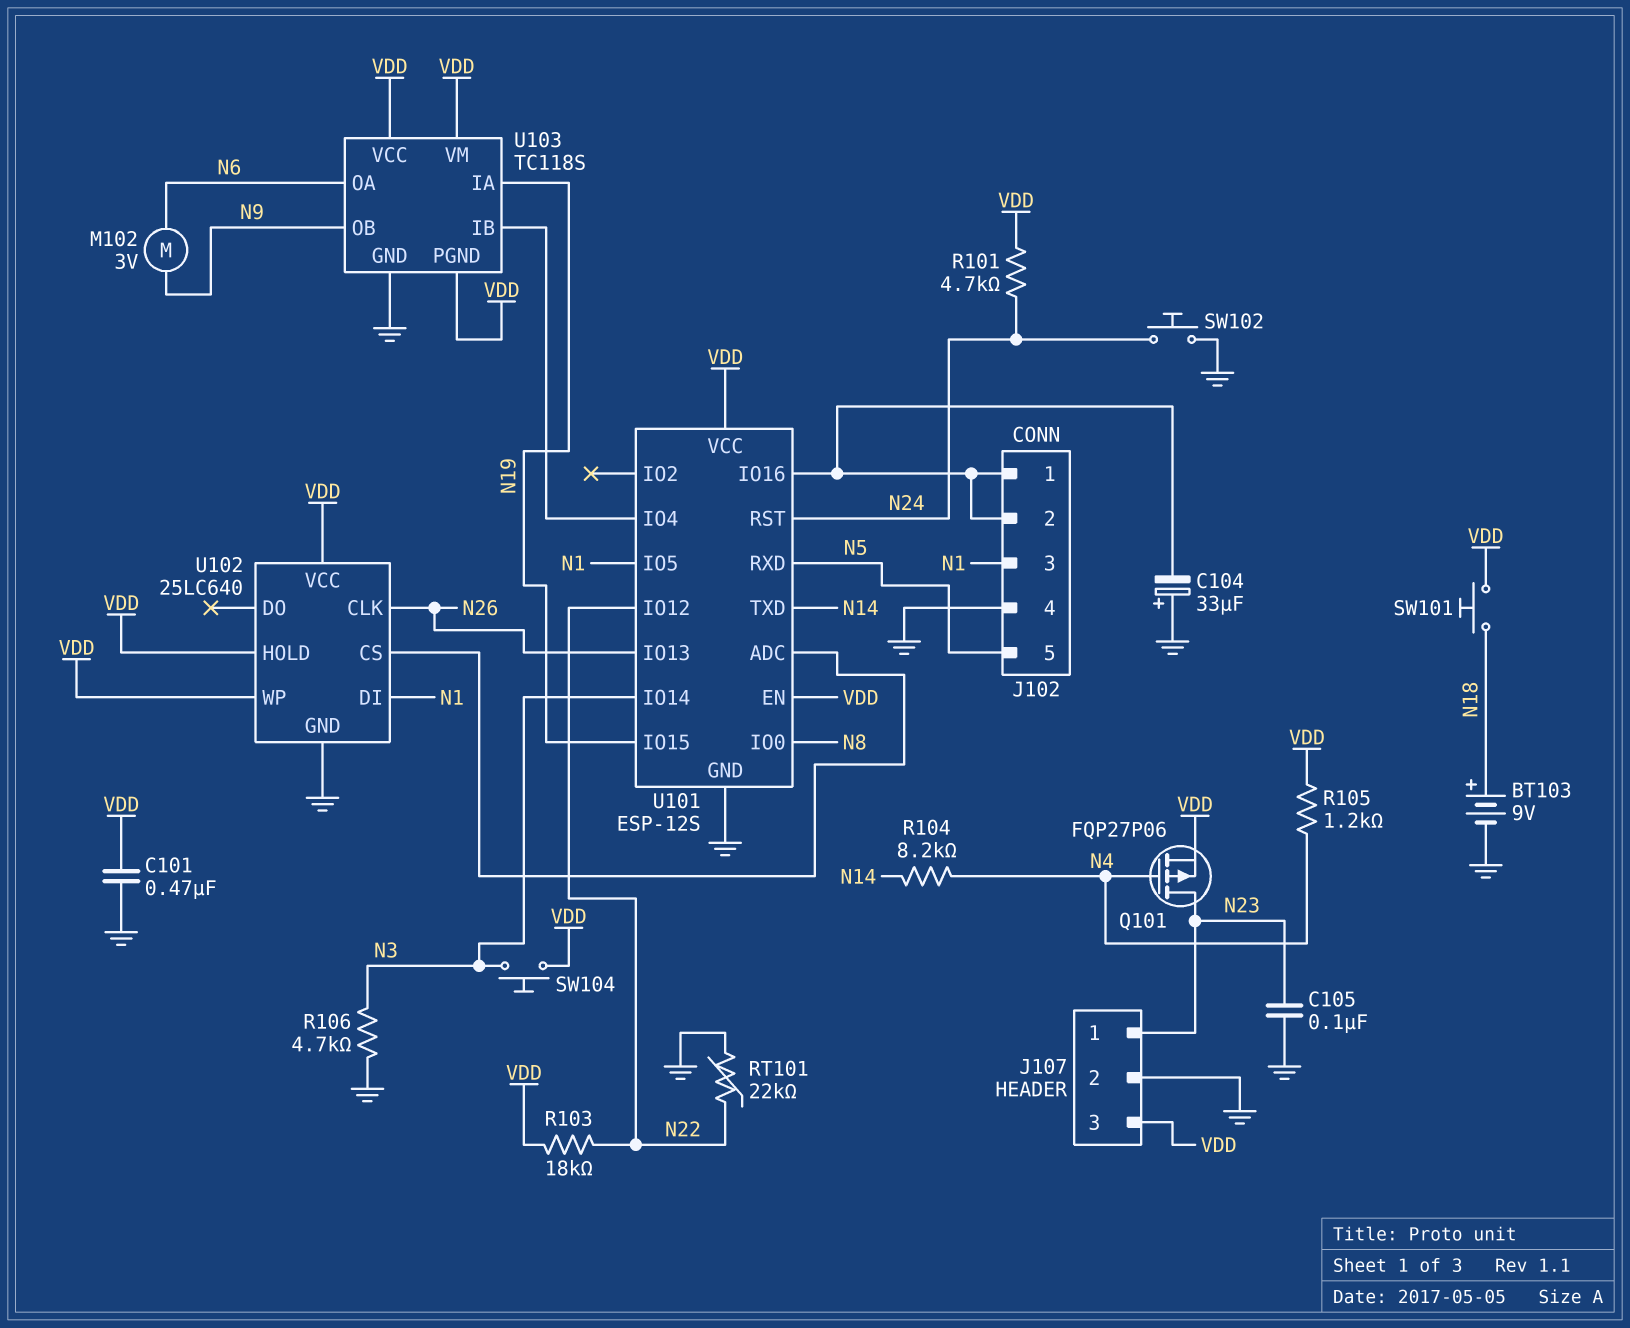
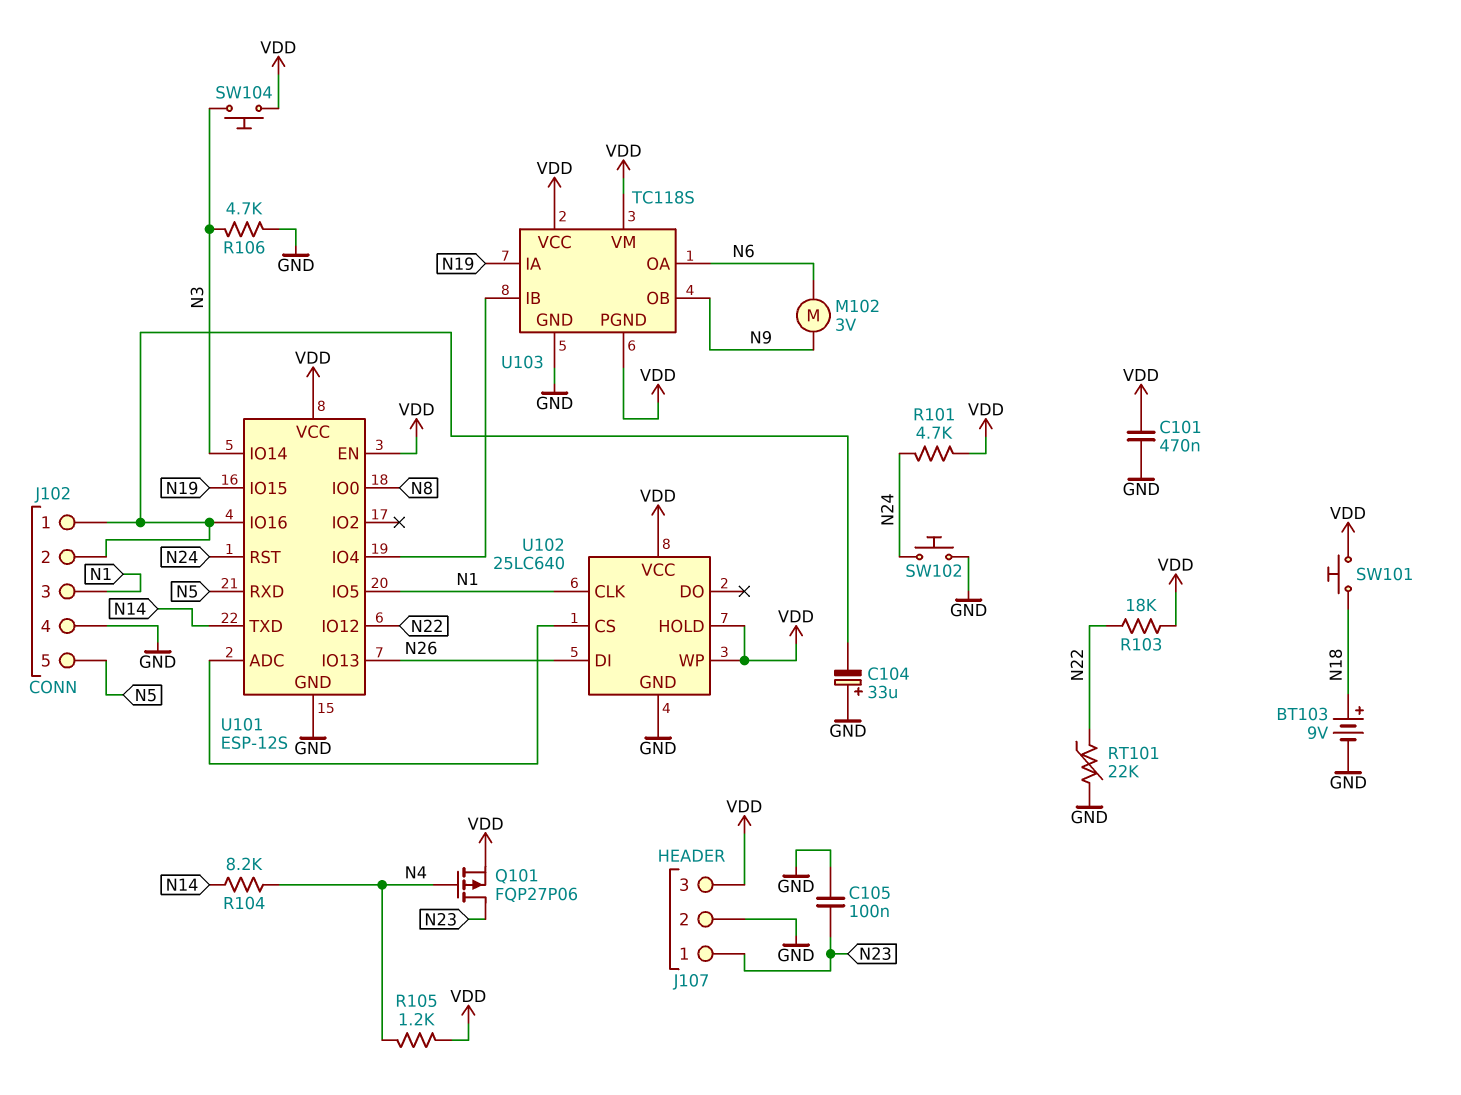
U102 pin CLK: N26 -> N1
U102 pin DI: N1 -> N26

